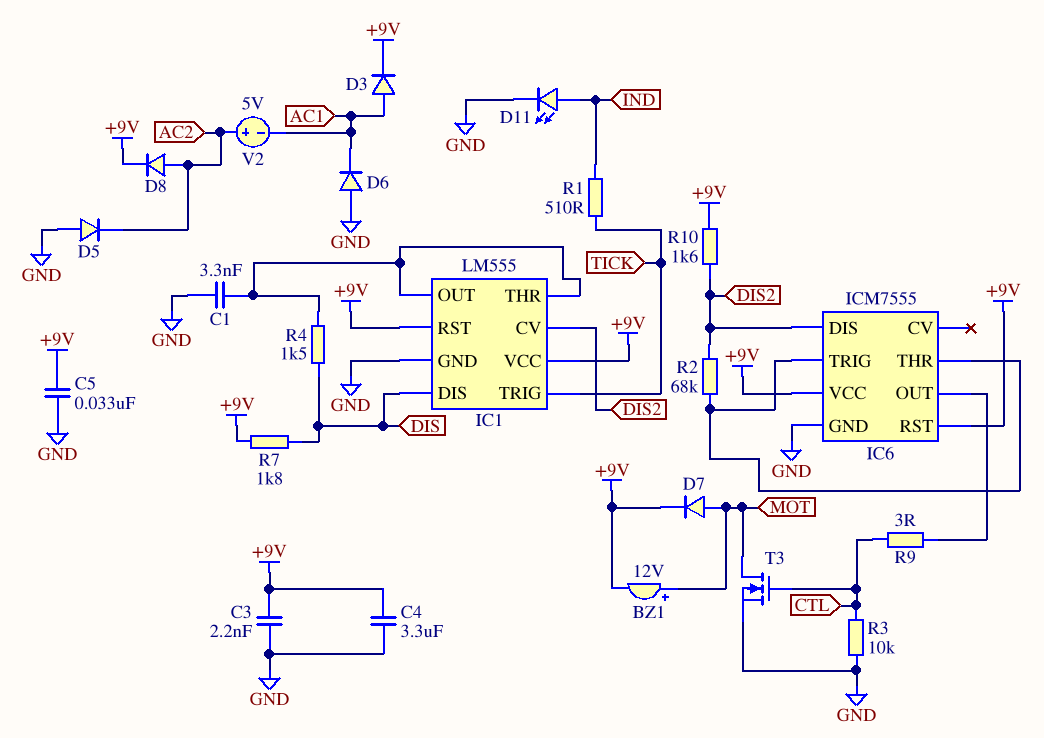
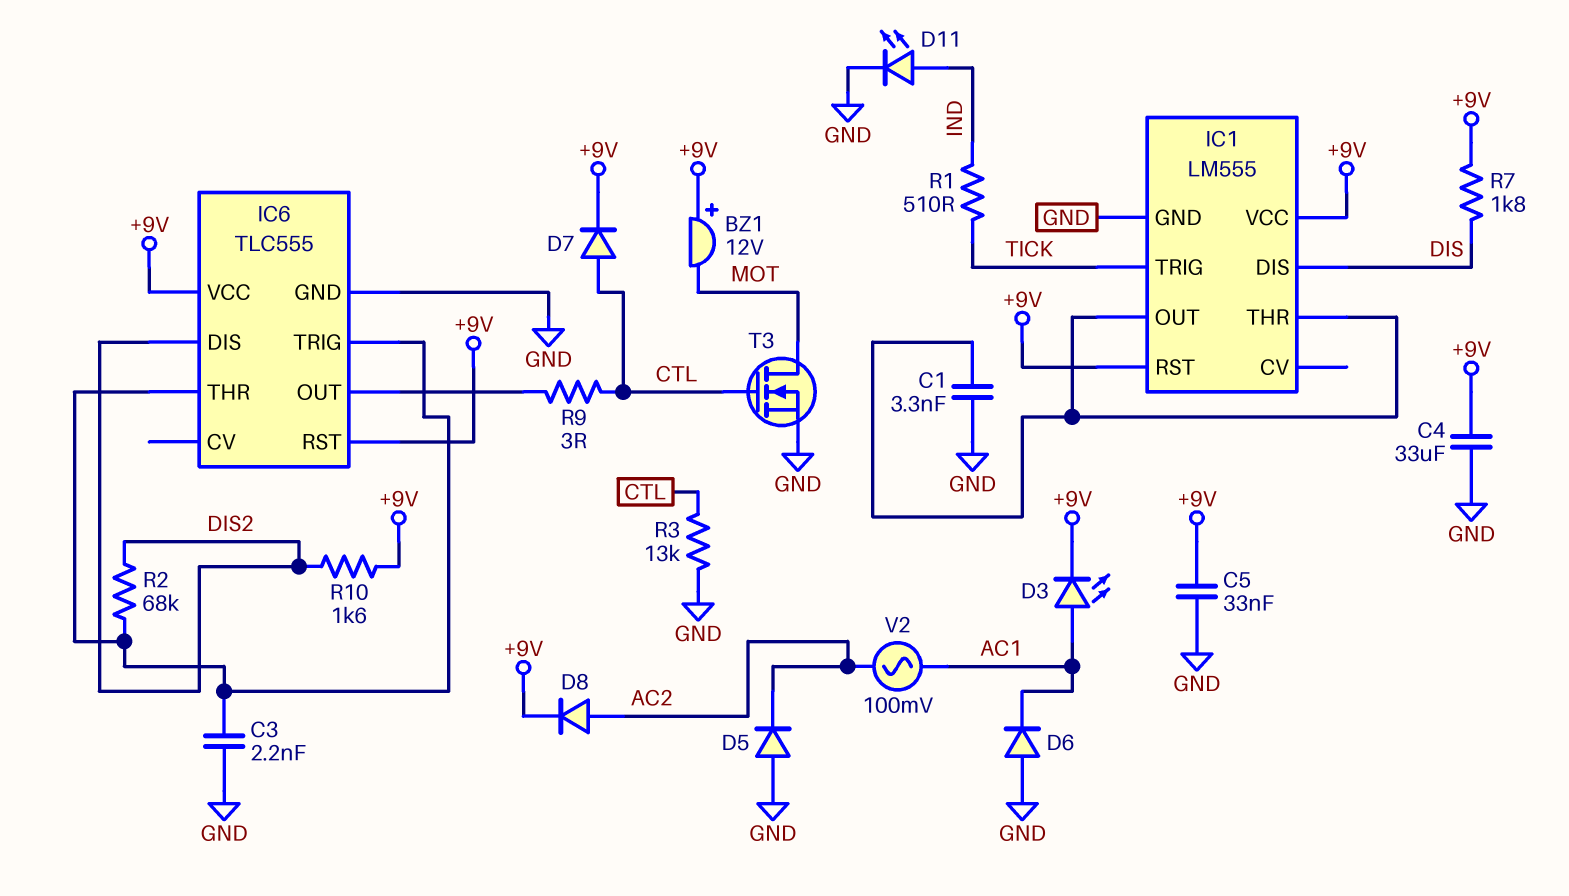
BZ1: buzzer 12V (plus MOT, minus +9V) -> buzzer 12V (plus +9V, minus MOT)
C3: 2.2nF (+9V, GND) -> 2.2nF (GND, IC6/THR)
C4: 3.3uF (+9V, GND) -> 33uF (+9V, GND)
D3: diode (A AC1, K +9V) -> LED (A AC1, K +9V)
D7: diode (A MOT, K +9V) -> diode (A CTL, K +9V)
IC1 pin CV: DIS2 -> none
IC6: ICM7555 -> TLC555
R3: 10k (CTL, GND) -> 13k (CTL, GND)
R4: 1.5k (DIS, IC1/OUT) -> none
V2: 5V (plus AC2, minus AC1) -> AC 100mV (AC1, AC2)

